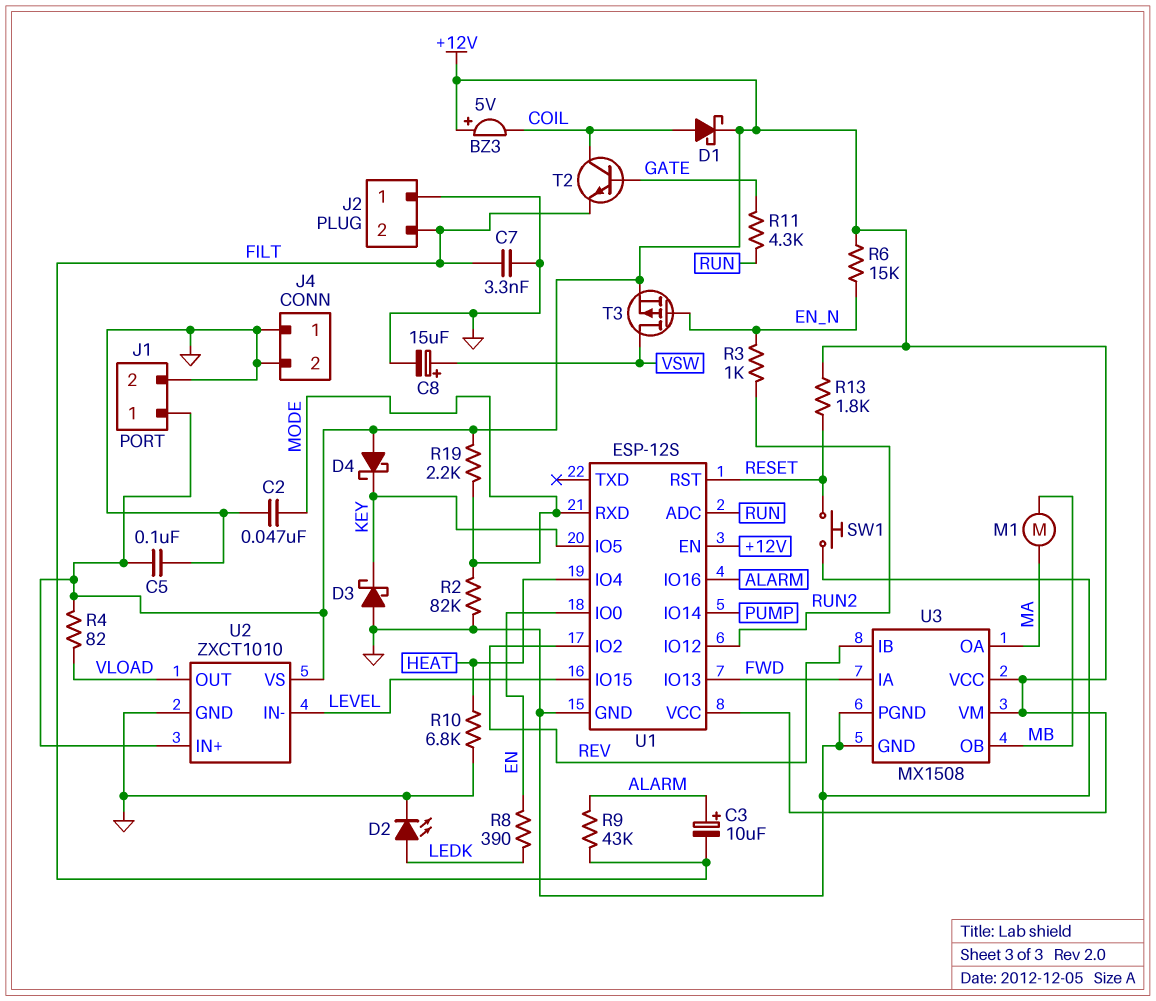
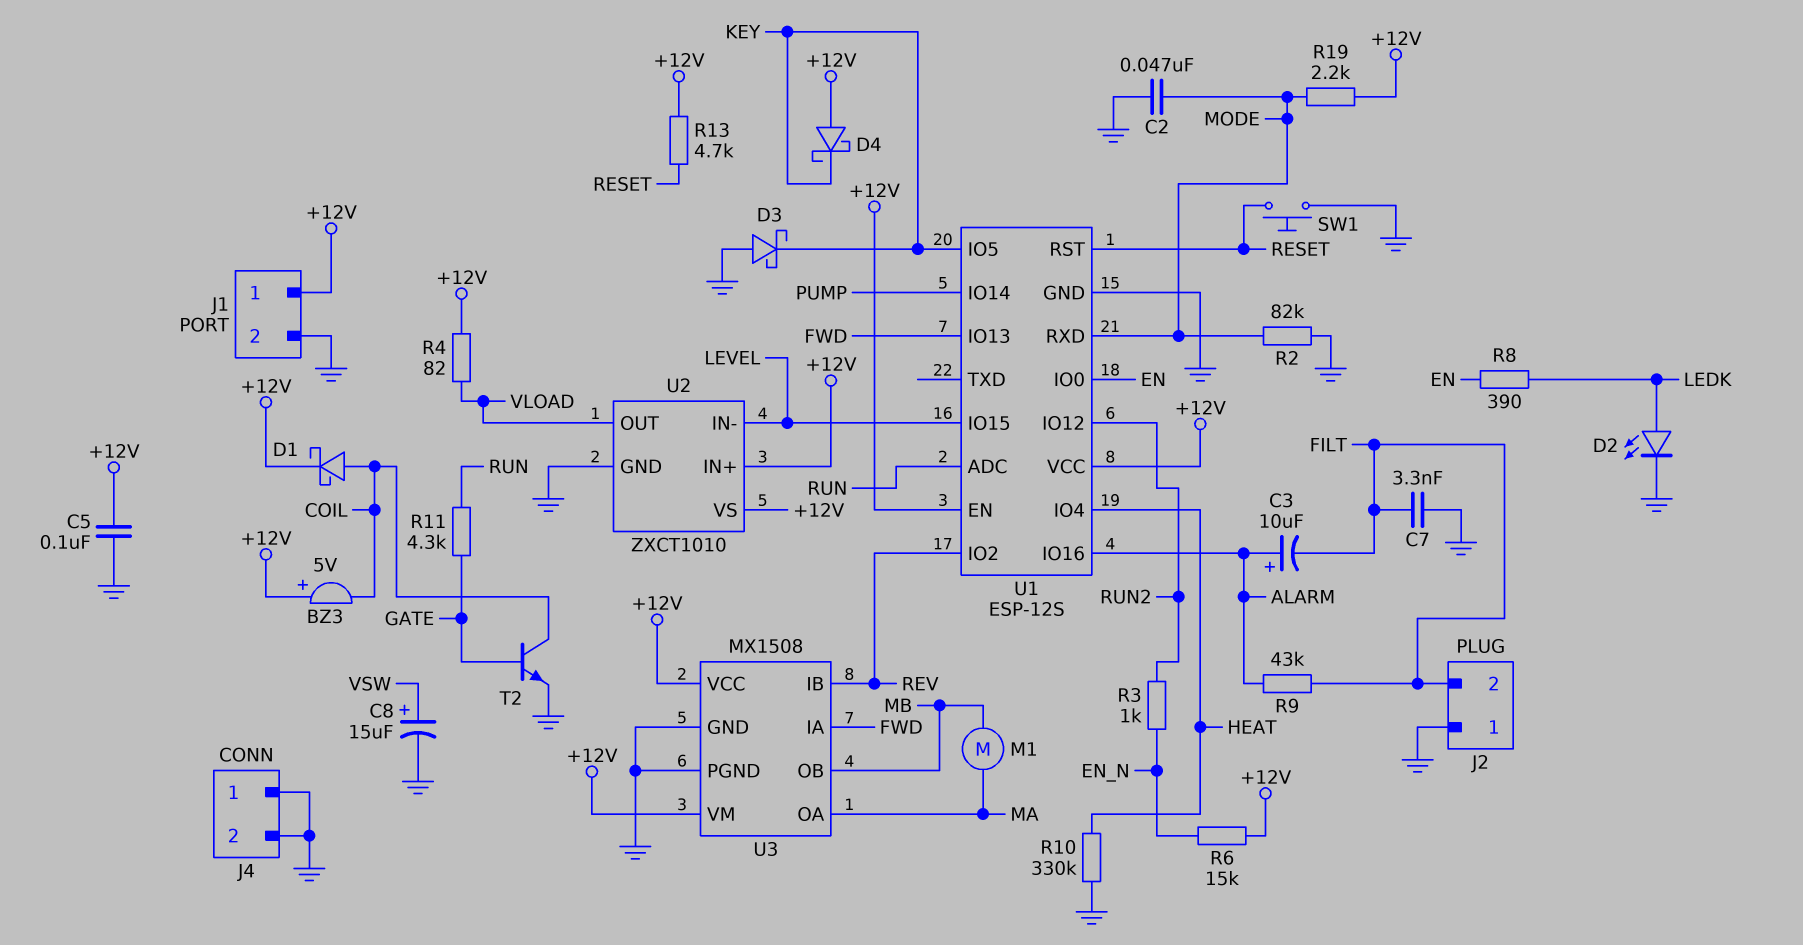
R10: 6.8k (GND, HEAT) -> 330k (GND, HEAT)
R13: 1.8k (+12V, RESET) -> 4.7k (+12V, RESET)
T2: NPN (B GATE, C COIL, E FILT) -> NPN (B GATE, C COIL, E GND)
T3: PMOS (G EN_N, D VSW, S +12V) -> none

